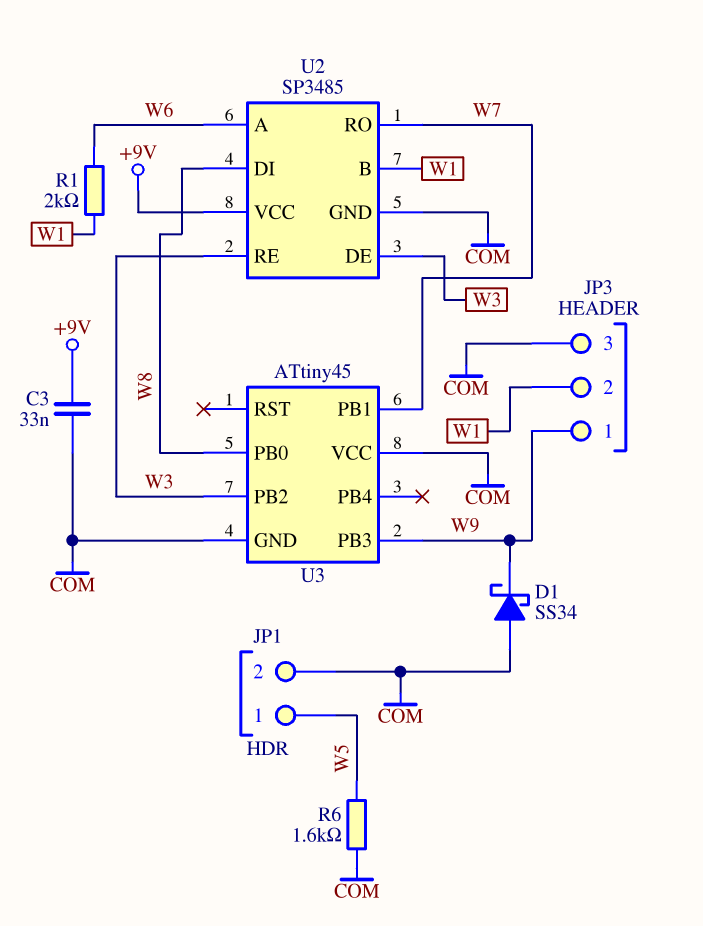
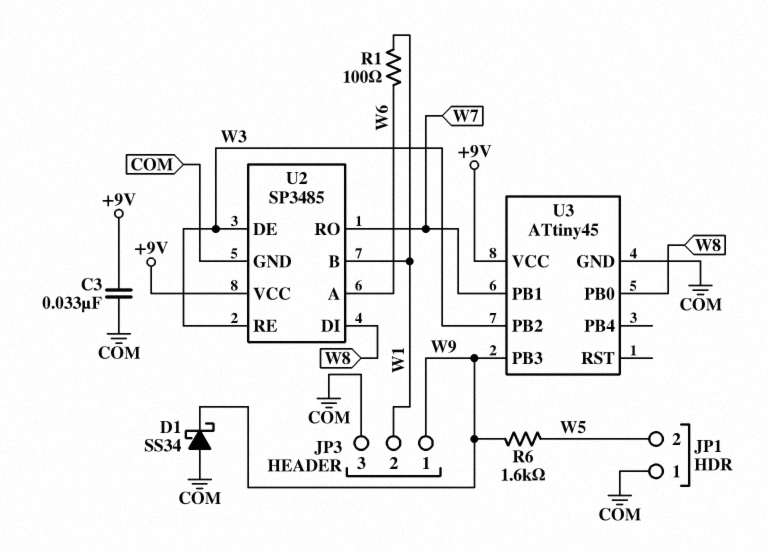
JP1 pin 1: W5 -> COM
JP1 pin 2: COM -> W5
R1: 2k (W1, W6) -> 100 (W1, W6)
R6: 1.6k (COM, W5) -> 1.6k (W5, W9)
U3 pin VCC: COM -> +9V

